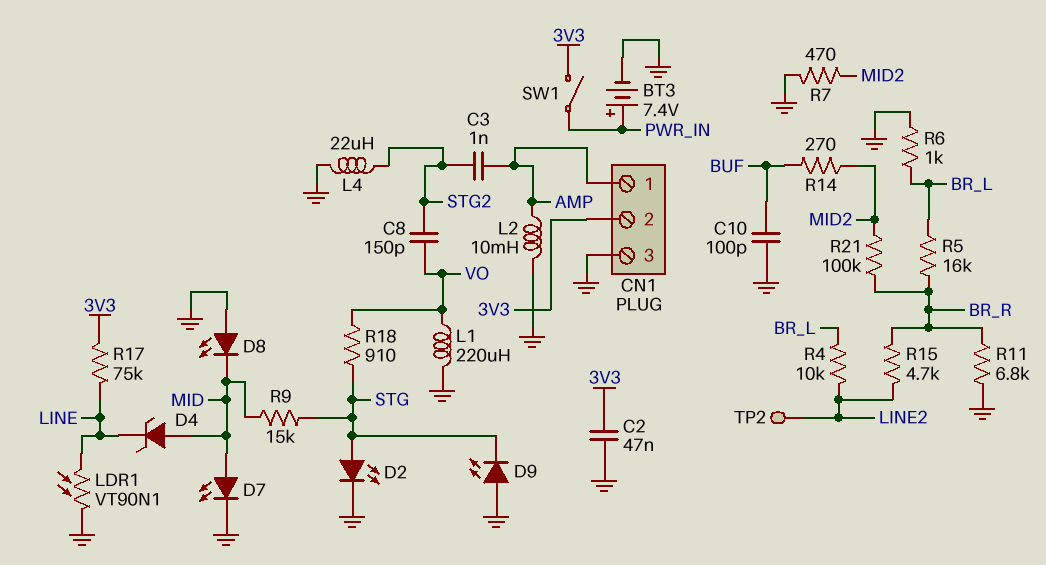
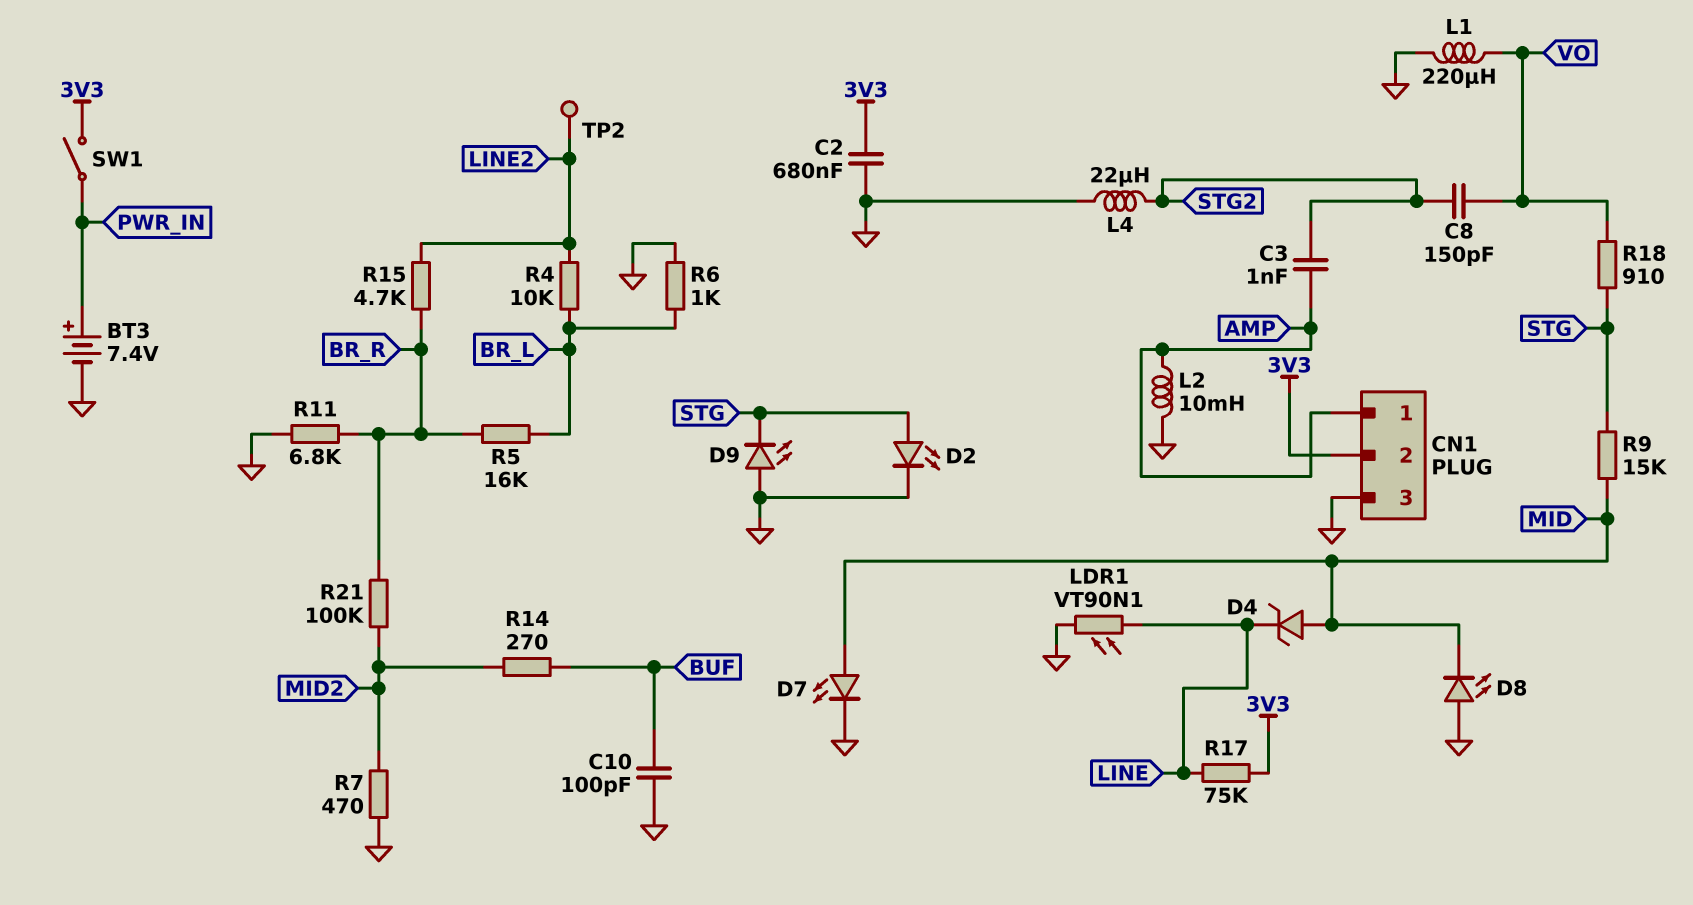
C2: 47nF (3V3, GND) -> 680nF (3V3, GND)

